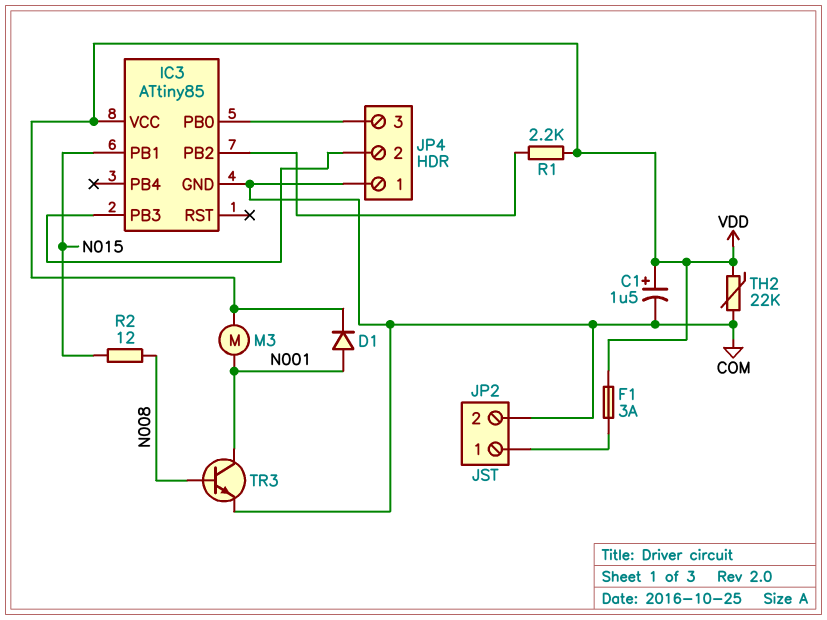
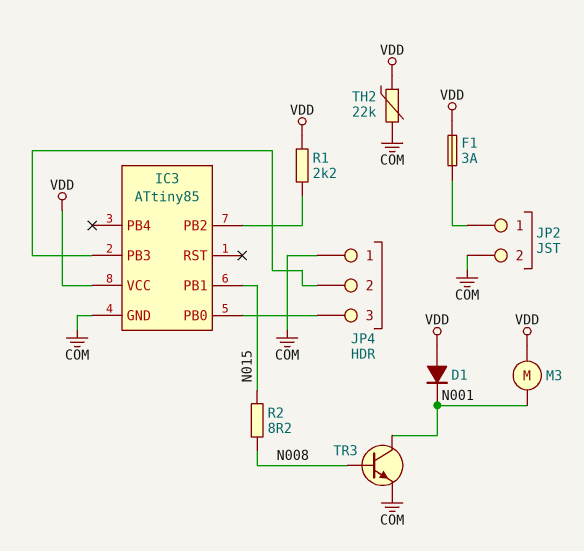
C1: 1.5uF (plus VDD, minus COM) -> none
D1: diode (A N001, K VDD) -> diode (A VDD, K N001)
R2: 12 (N008, N015) -> 8.2 (N008, N015)

